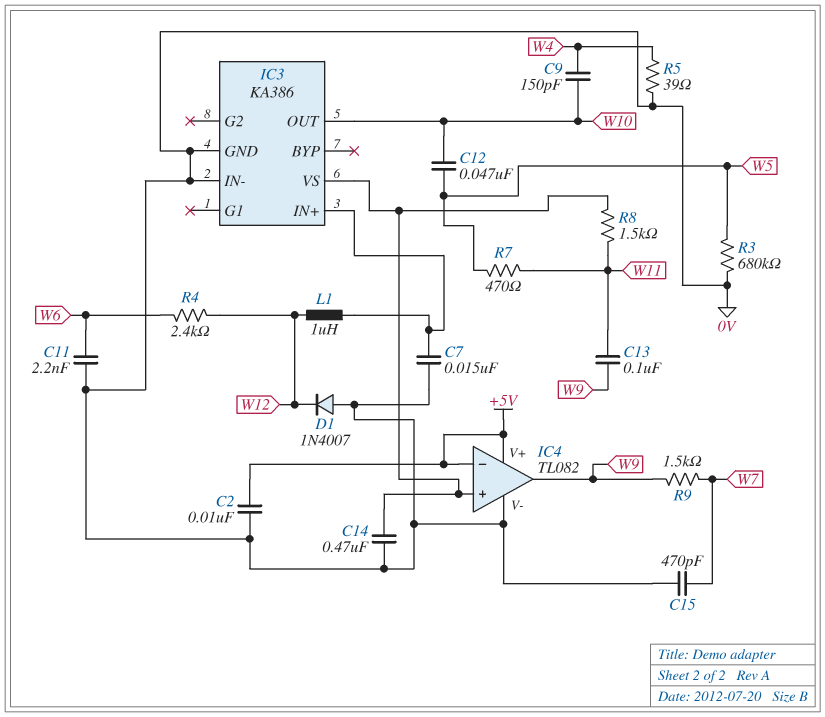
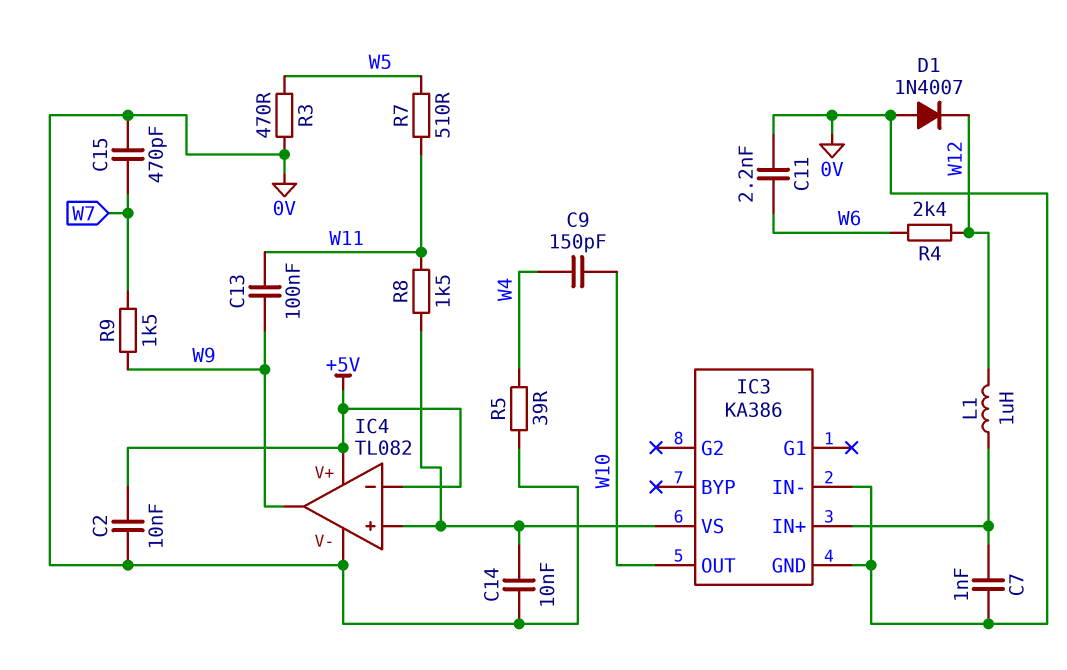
C7: 15nF (0V, IC3/IN+) -> 1nF (0V, IC3/IN+)
C12: 47nF (W5, W10) -> none
C14: 470nF (0V, IC3/VS) -> 10nF (0V, IC3/VS)
R3: 680k (0V, W5) -> 470 (0V, W5)
R7: 470 (W5, W11) -> 510 (W5, W11)

